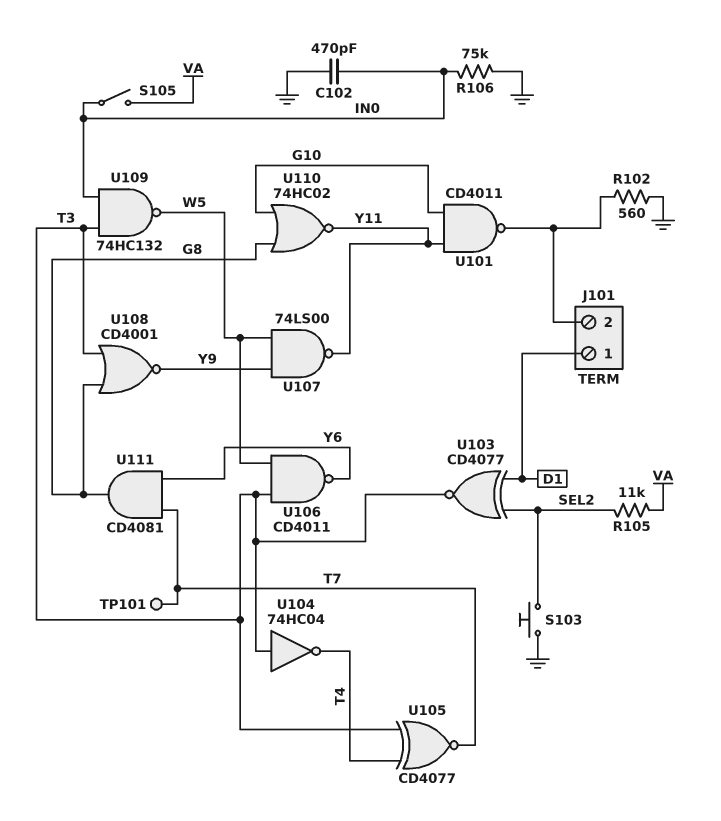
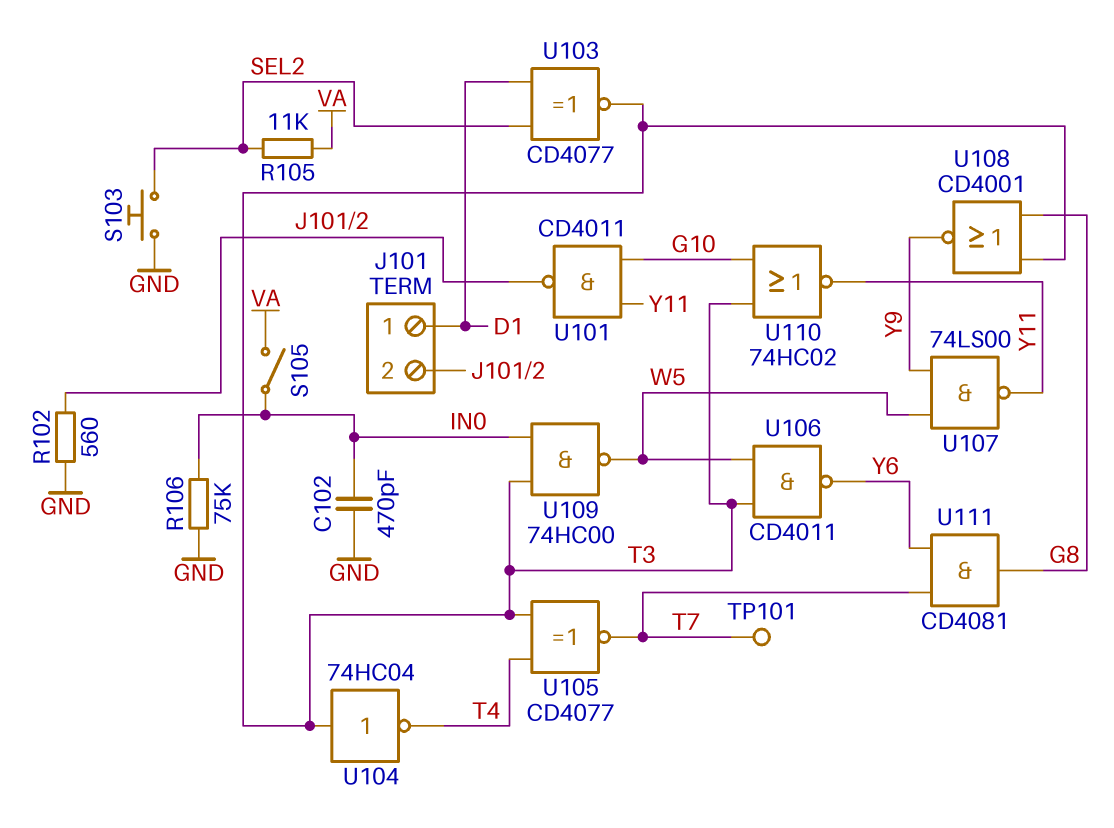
U109: NAND 74HC132 (in IN0, in T3, out W5) -> NAND 74HC00 (in IN0, in T3, out W5)
U110: NOR 74HC02 (in G8, in G10, out Y11) -> NOR 74HC02 (in G10, in T3, out Y11)

